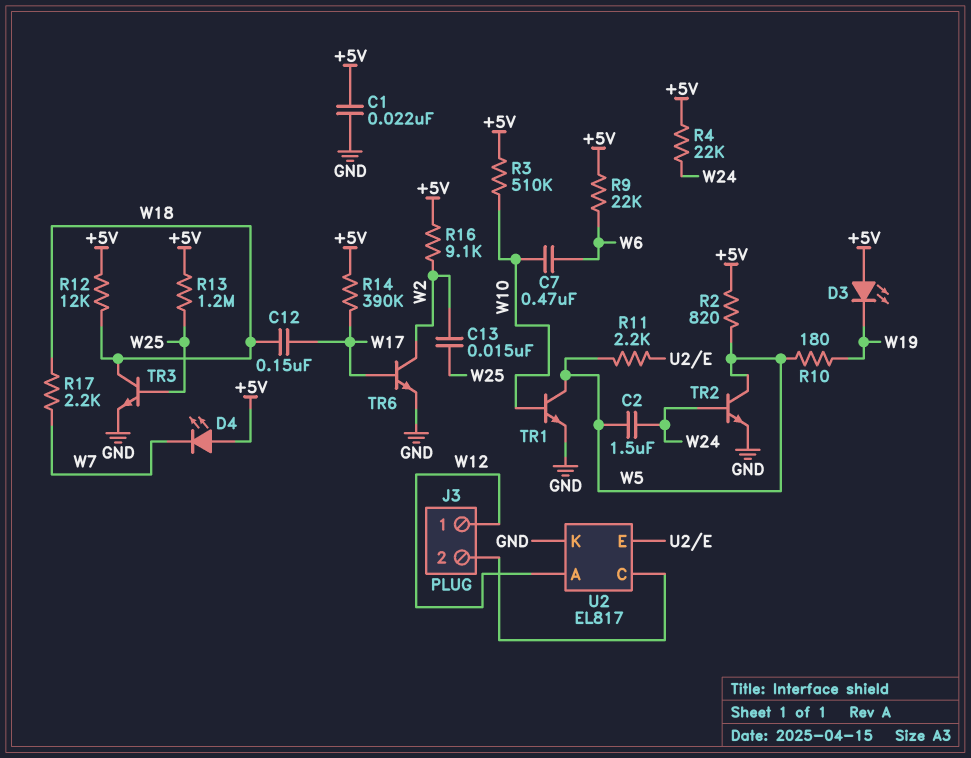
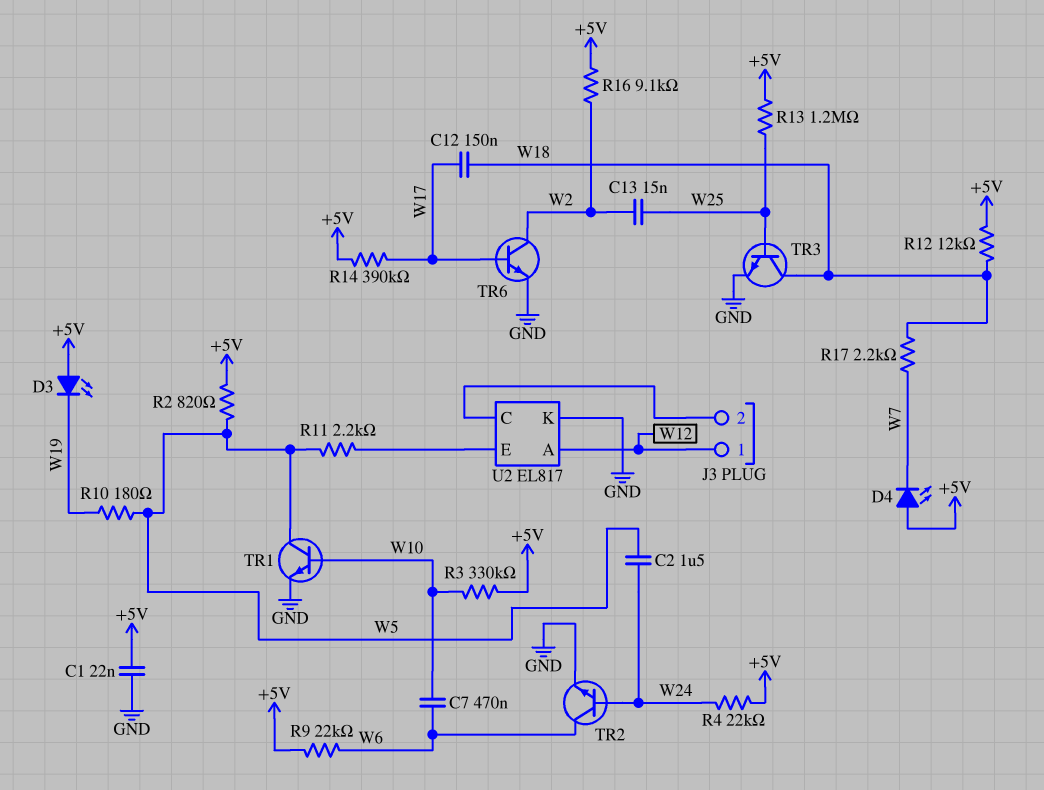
R3: 510k (+5V, W10) -> 330k (+5V, W10)
TR2: NPN (B W24, C W5, E GND) -> NPN (B W24, C W6, E GND)

